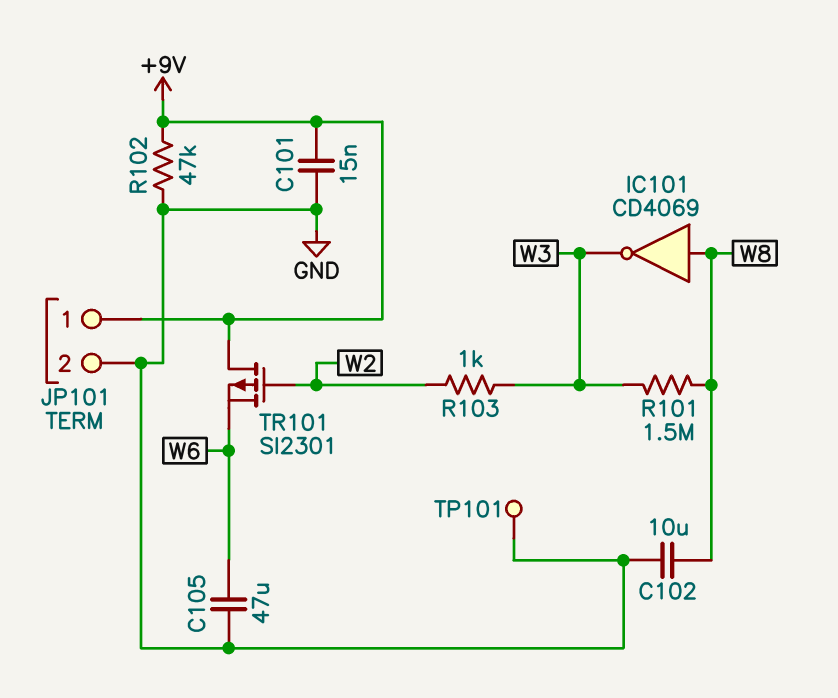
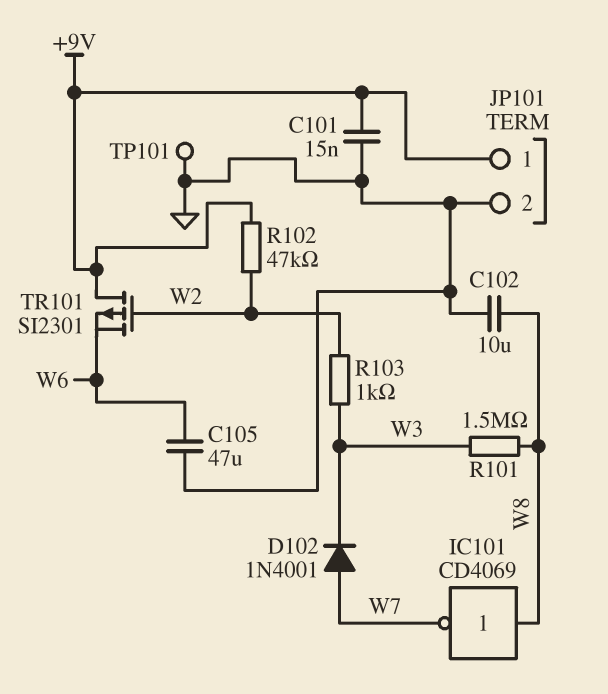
D102: none -> diode 1N4001 (A W7, K W3)
IC101: NOT CD4069 (in W8, out W3) -> NOT CD4069 (in W8, out W7)
R102: 47k (+9V, GND) -> 47k (+9V, W2)

